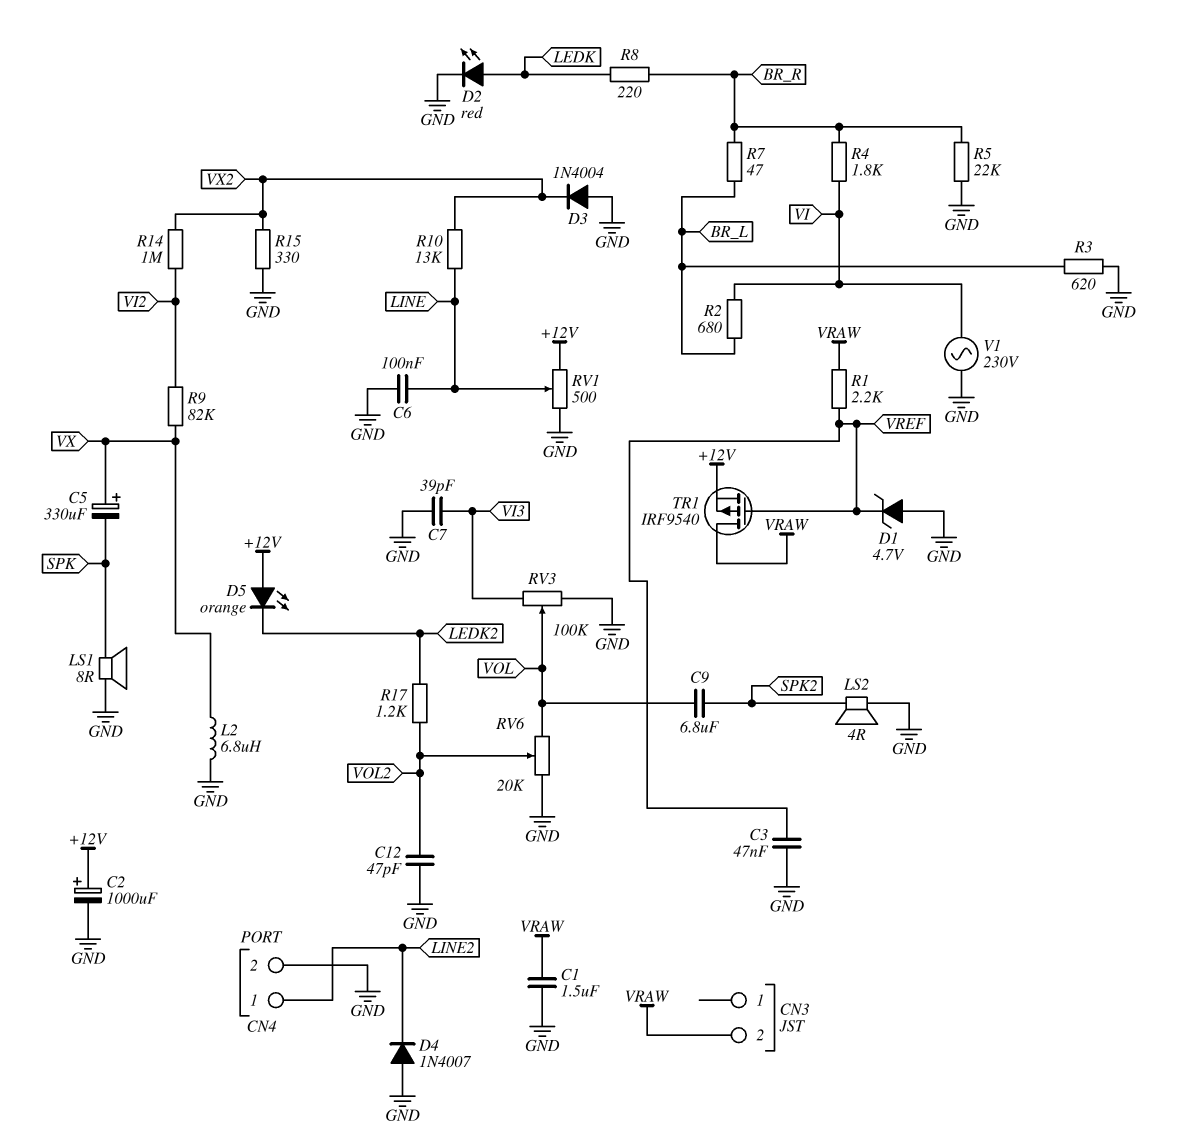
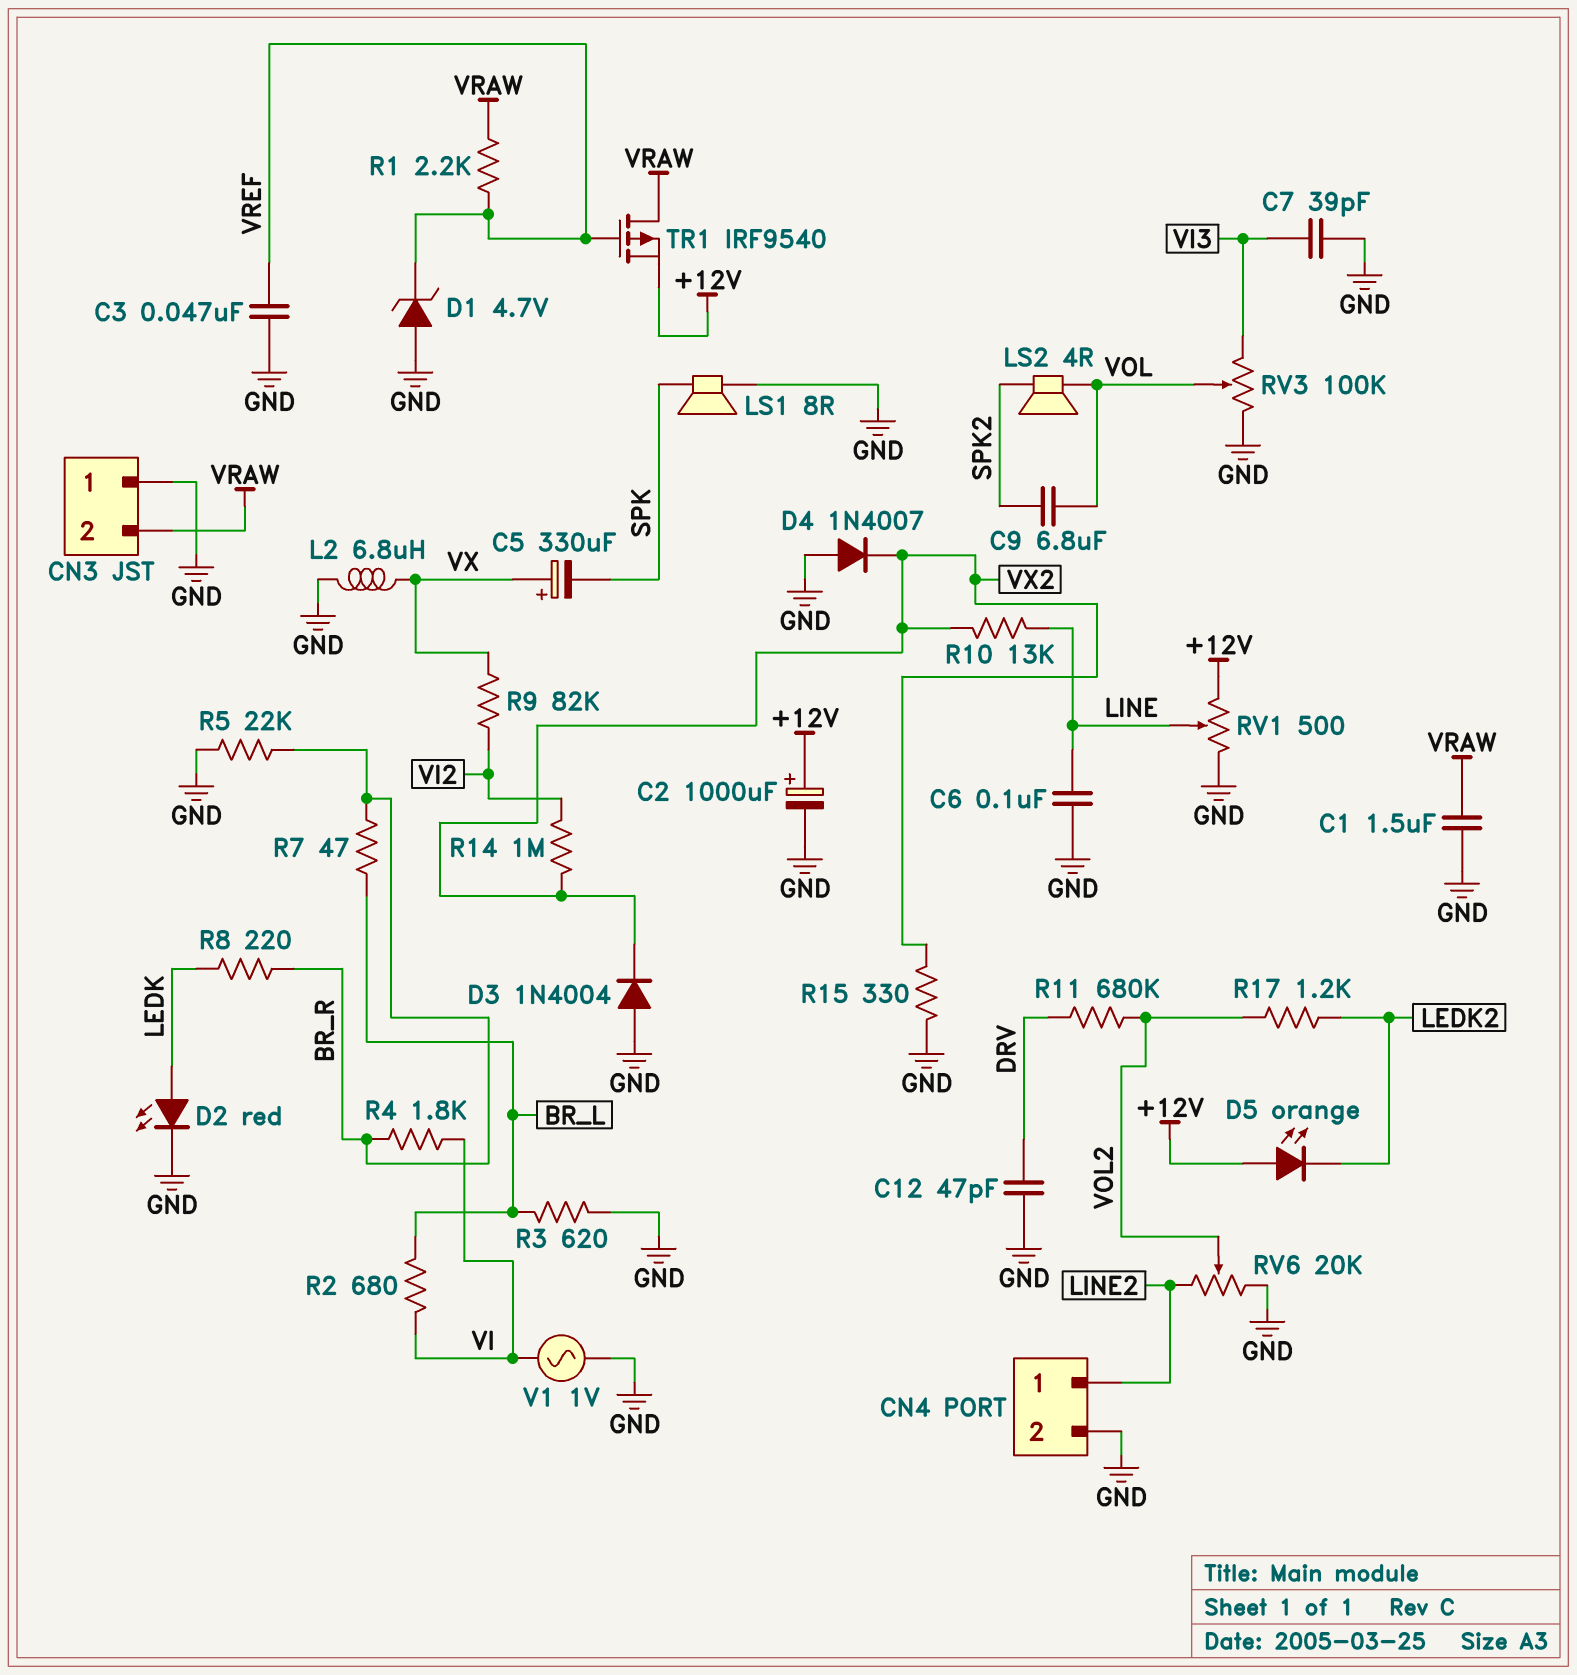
C12: 47pF (GND, VOL2) -> 47pF (DRV, GND)
CN3 pin 1: none -> GND
D4: diode 1N4007 (A GND, K LINE2) -> diode 1N4007 (A GND, K VX2)
LS2: speaker 4R (GND, SPK2) -> speaker 4R (SPK2, VOL)
R11: none -> 680k (DRV, VOL2)
RV6: 20k (GND, VOL, wiper VOL2) -> 20k (GND, LINE2, wiper VOL2)
V1: AC 230V (GND, VI) -> AC 1V (GND, VI)

